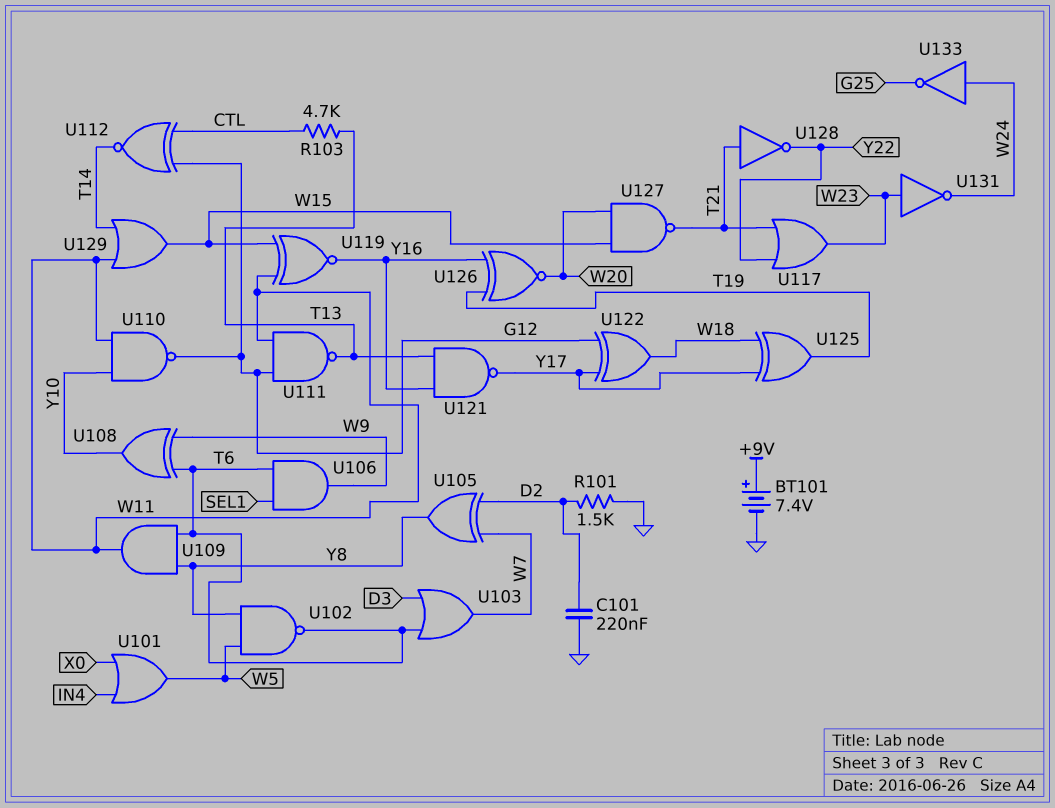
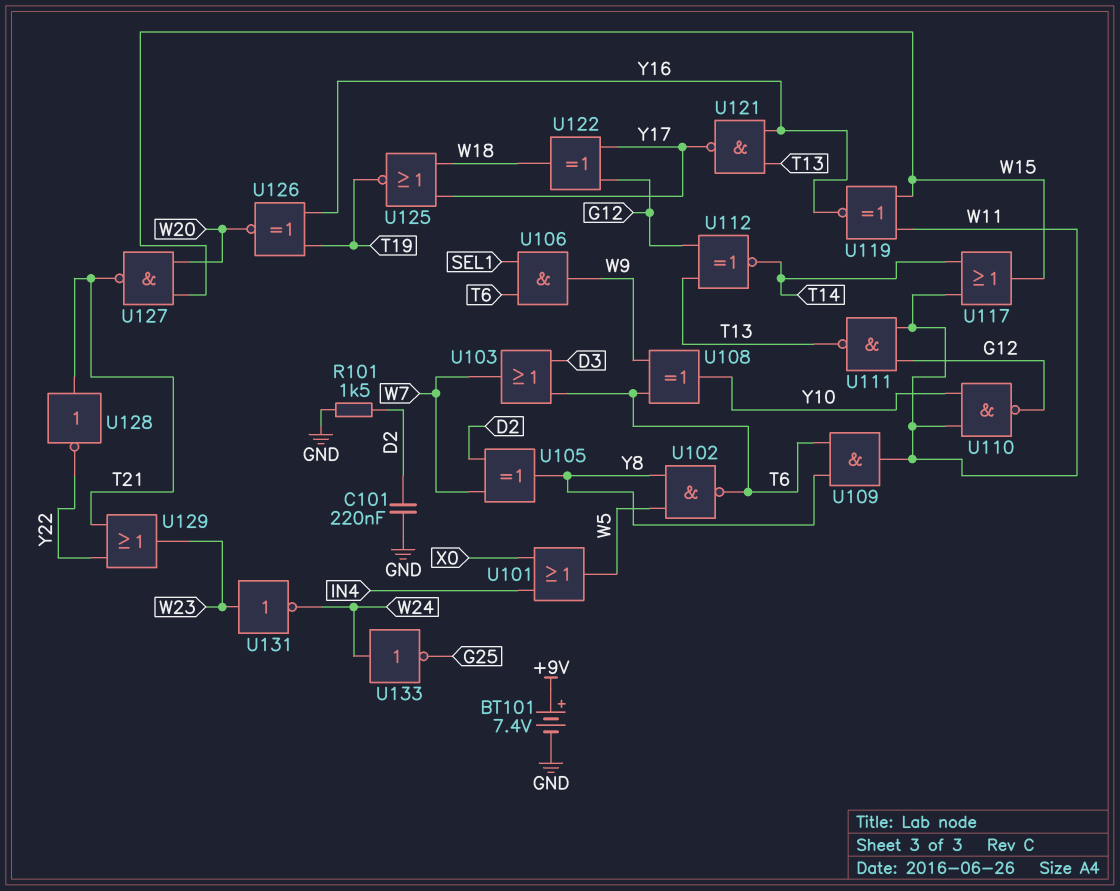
R103: 4.7k (CTL, T13) -> none
U112: XNOR (in CTL, in G12, out T14) -> XNOR (in G12, in T13, out T14)
U117: OR (in T21, in Y22, out W23) -> OR (in T14, in W11, out W15)
U125: XOR (in W18, in Y17, out T19) -> NOR (in W18, in Y17, out T19)
U129: OR (in T14, in W11, out W15) -> OR (in T21, in Y22, out W23)

